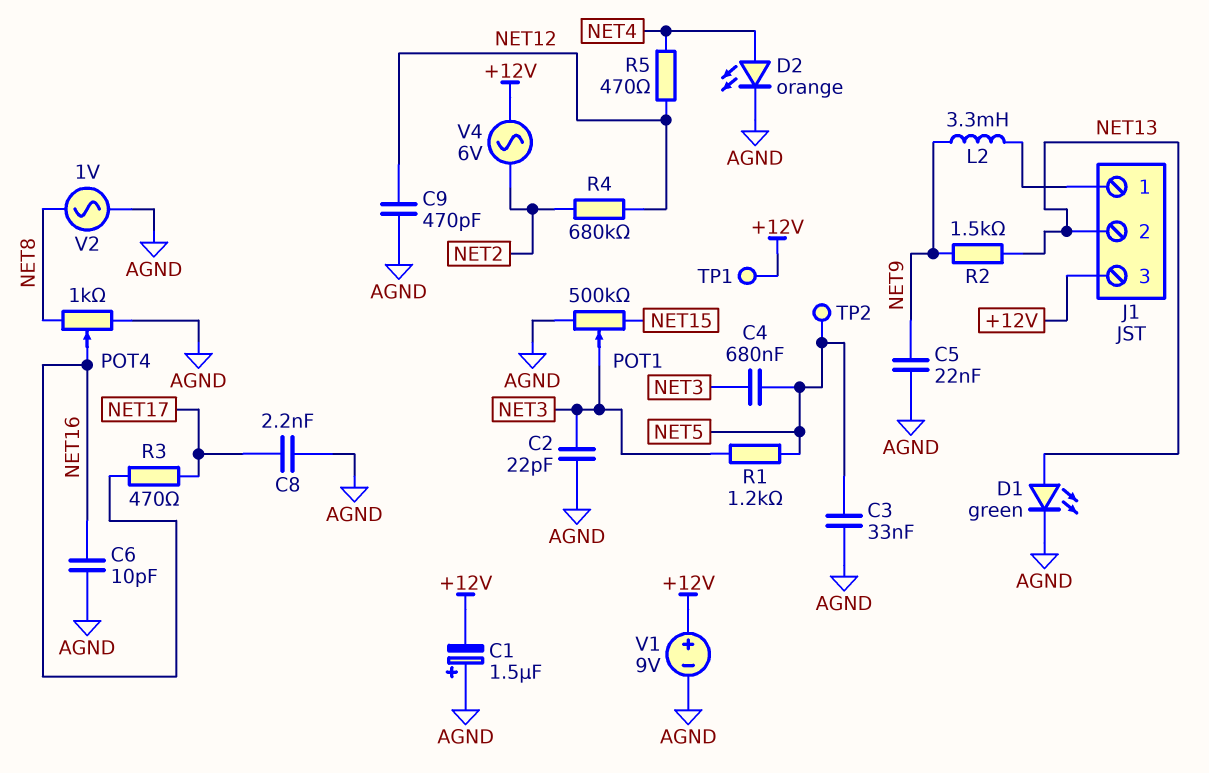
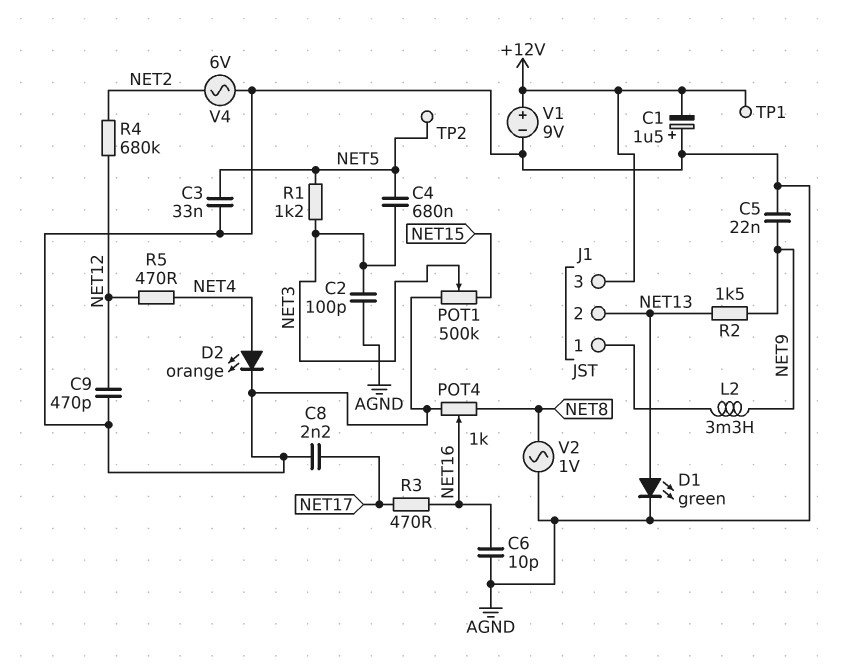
C2: 22pF (AGND, NET3) -> 100pF (AGND, NET3)
V4: AC 6V (+12V, NET2) -> AC 6V (AGND, NET2)

